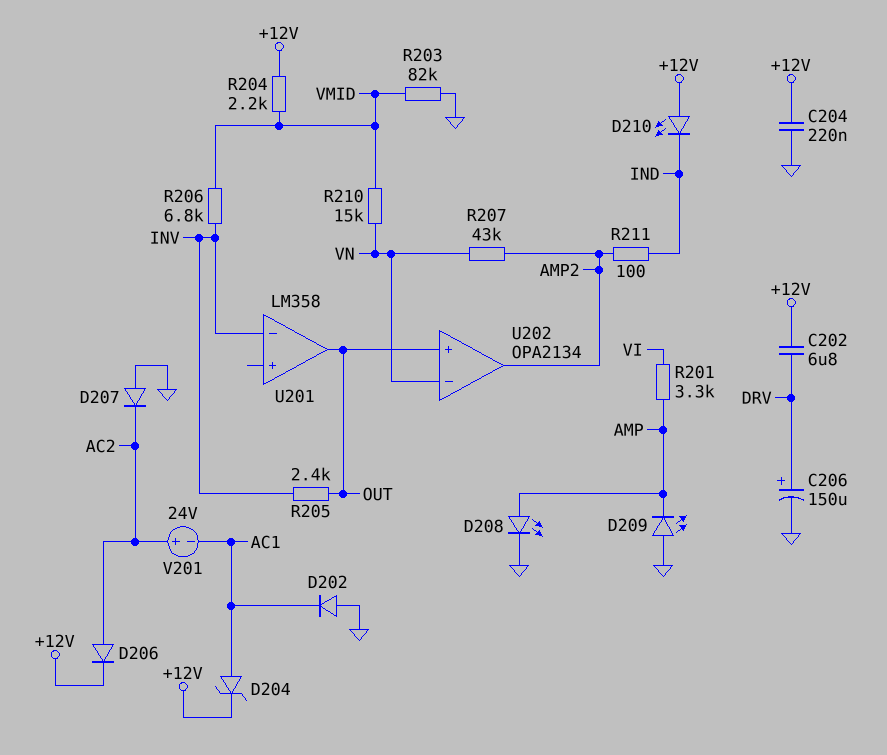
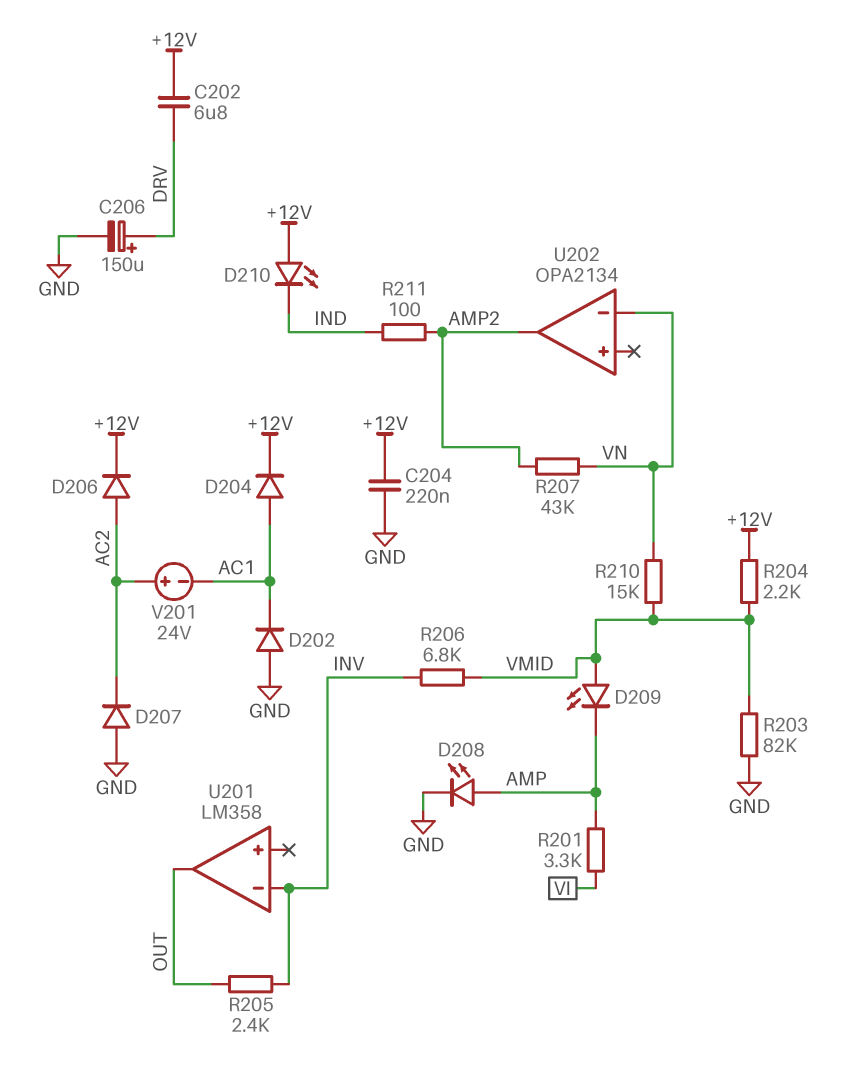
D204: zener (A AC1, K +12V) -> diode (A AC1, K +12V)
D209: LED (A GND, K AMP) -> LED (A VMID, K AMP)
U202 pin in+: OUT -> none

